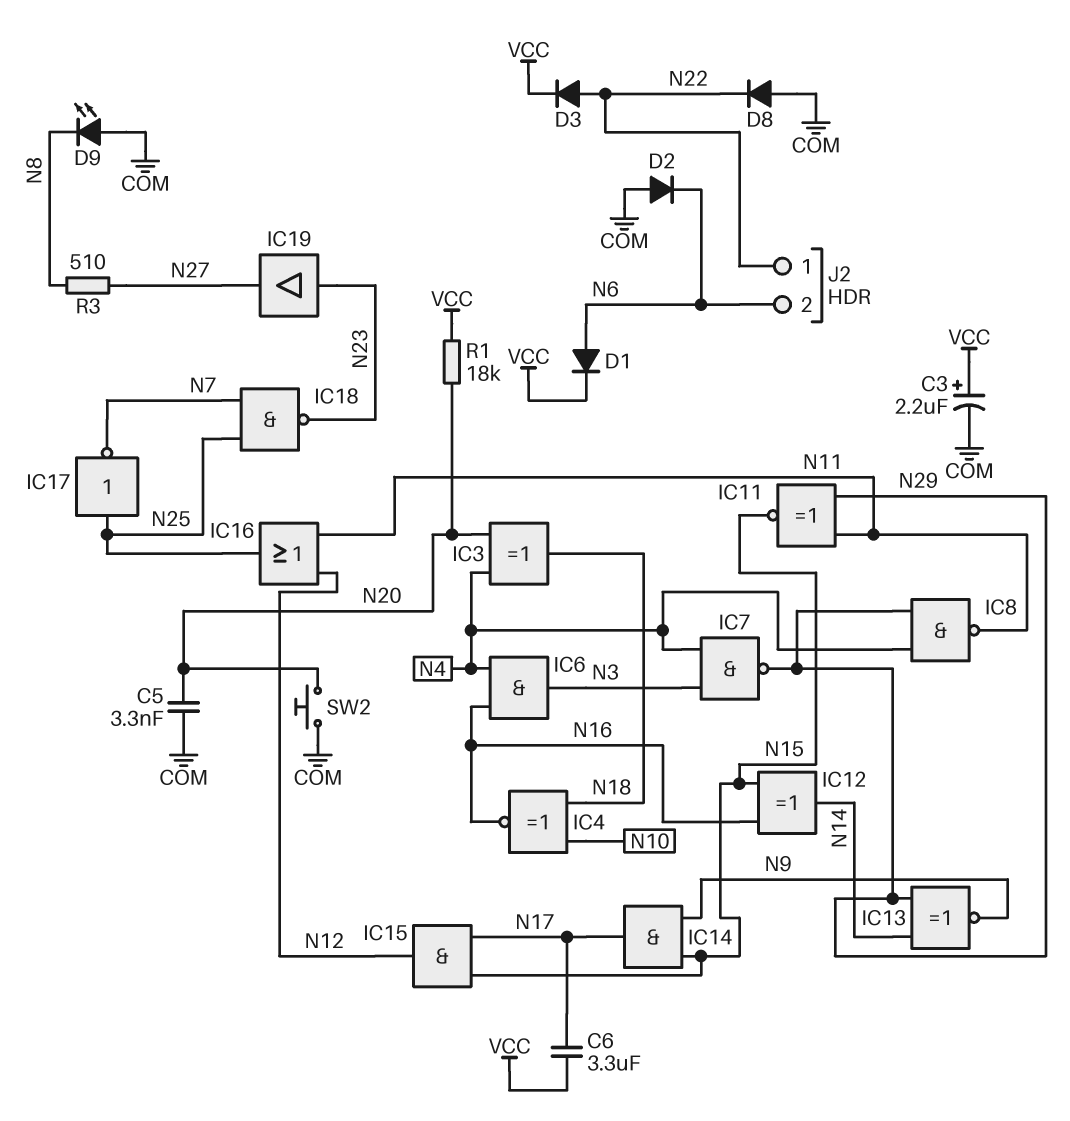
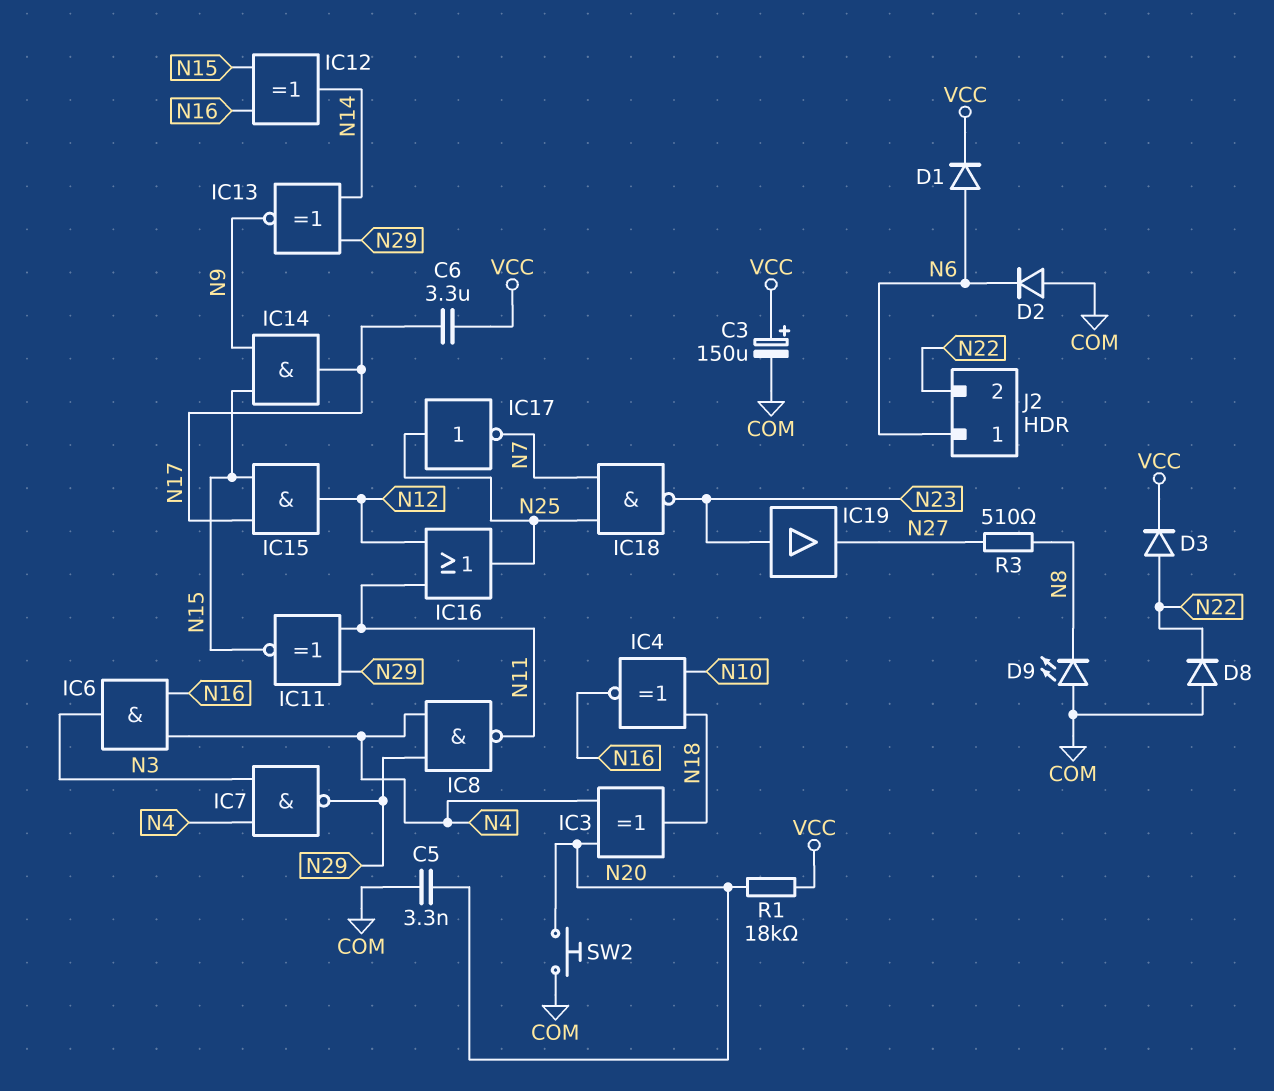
C3: 2.2uF (plus VCC, minus COM) -> 150uF (plus VCC, minus COM)
J2 pin 1: N22 -> N6
J2 pin 2: N6 -> N22

